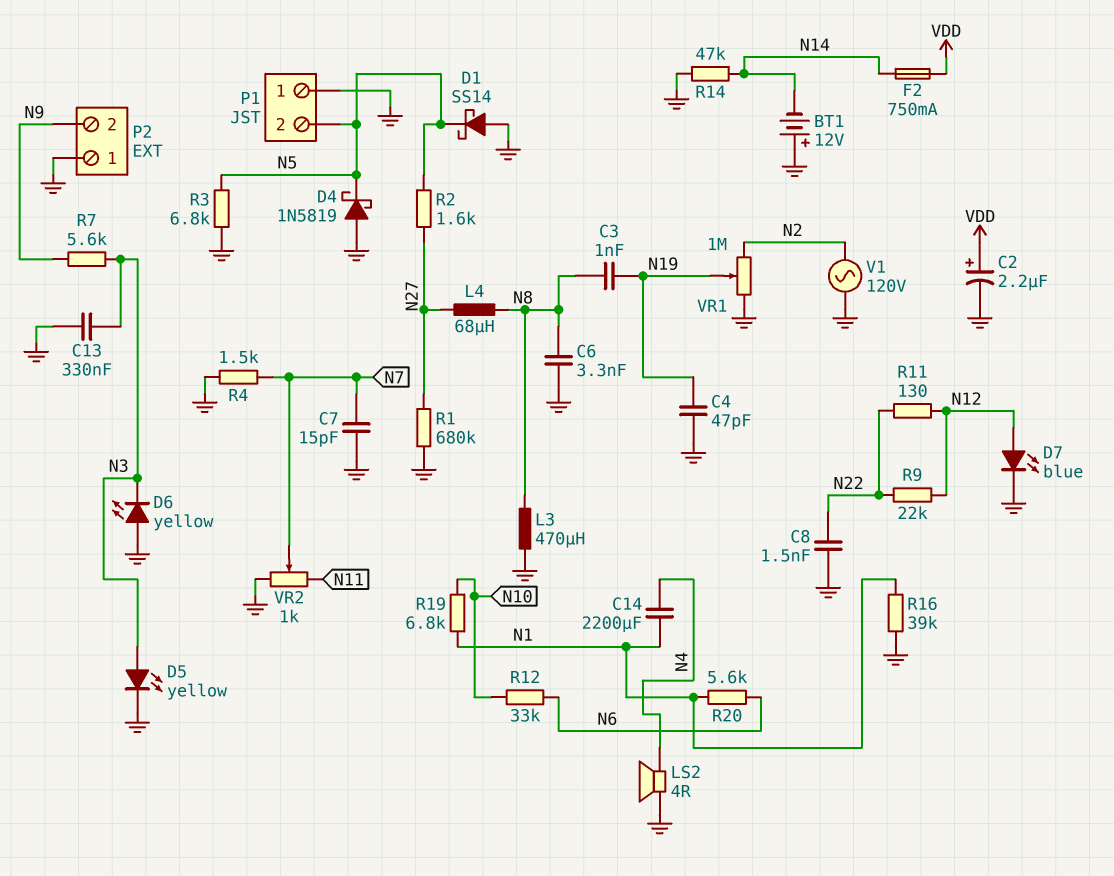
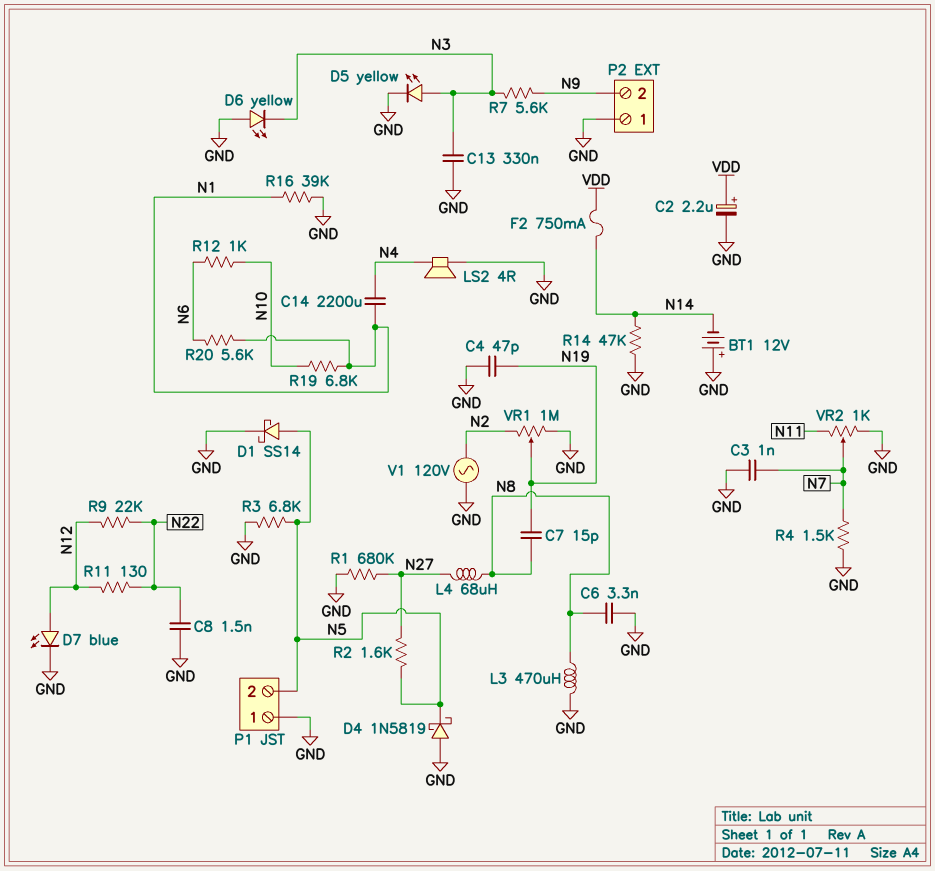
C3: 1nF (N8, N19) -> 1nF (GND, N7)
C7: 15pF (GND, N7) -> 15pF (N8, N19)
D1: schottky SS14 (A GND, K N5) -> schottky SS14 (A N5, K GND)
R12: 33k (N6, N10) -> 1k (N6, N10)

